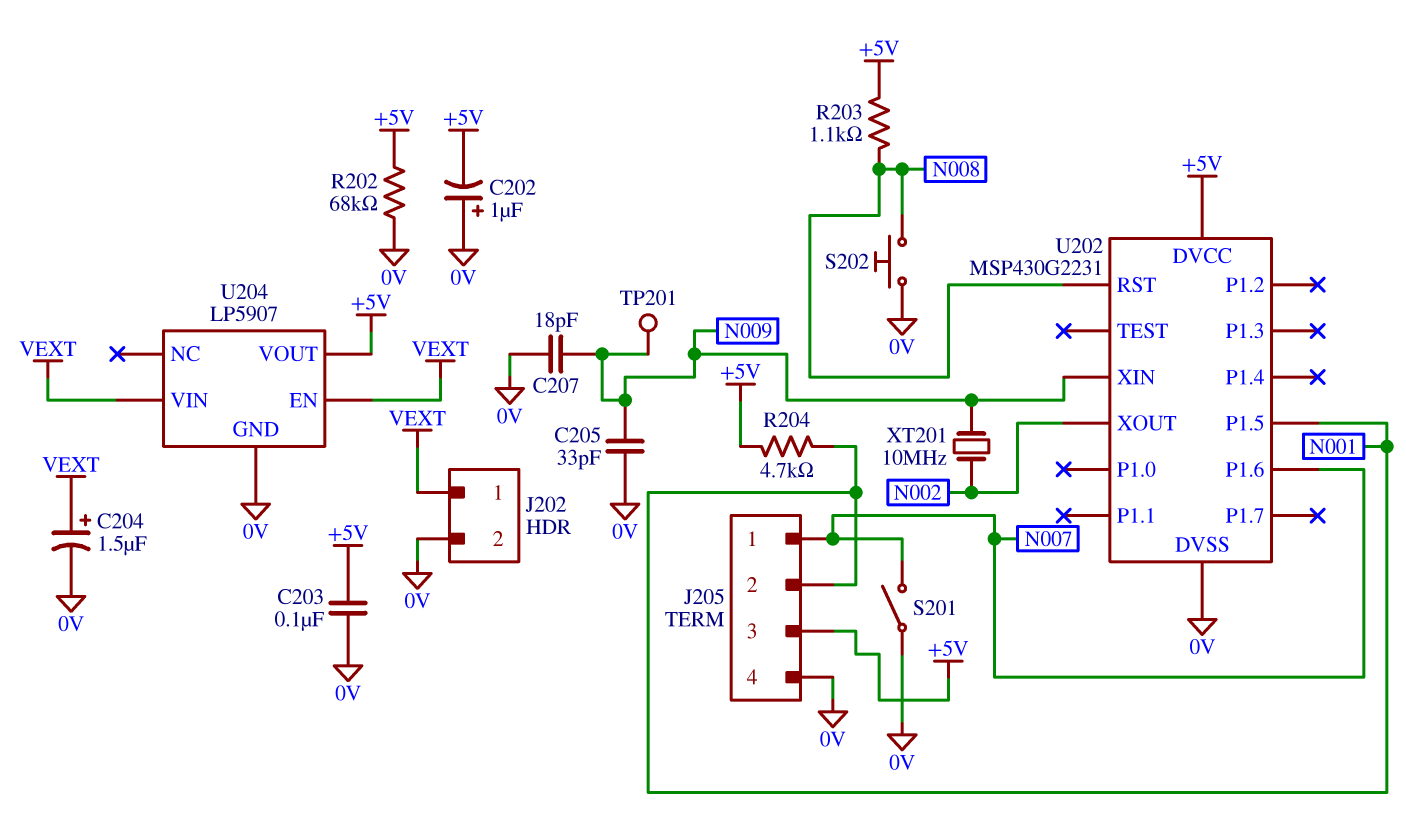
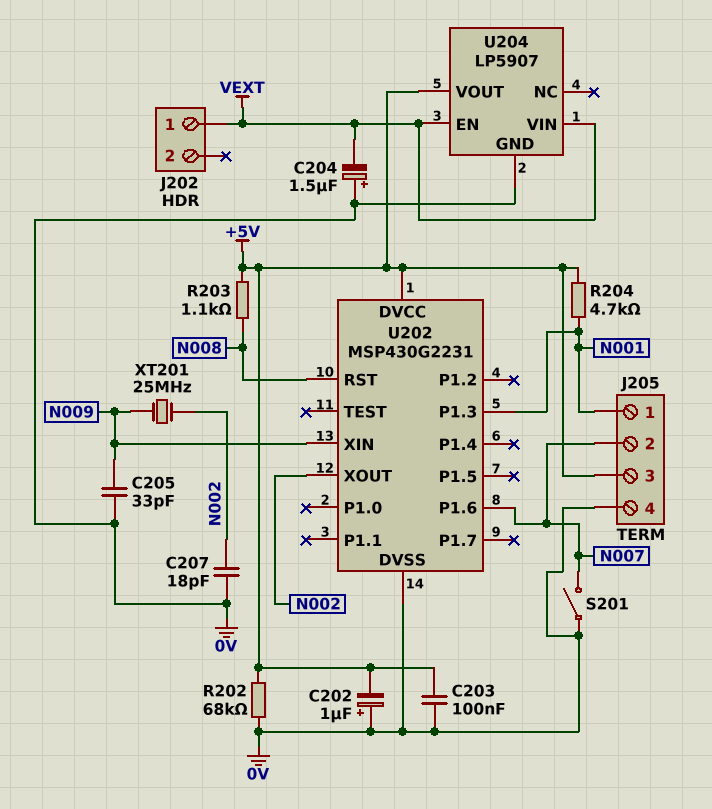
C204: 1.5uF (plus VEXT, minus 0V) -> 1.5uF (plus 0V, minus VEXT)
C207: 18pF (0V, N009) -> 18pF (0V, N002)
J202 pin 2: 0V -> none
J205 pin 1: N007 -> N001
J205 pin 2: N001 -> N007
S202: button (0V, N008) -> none
TP201: test point (N009) -> none
U202 pin P1.3: none -> N001
U202 pin P1.5: N001 -> none
XT201: 10MHz (N002, N009) -> 25MHz (N002, N009)

